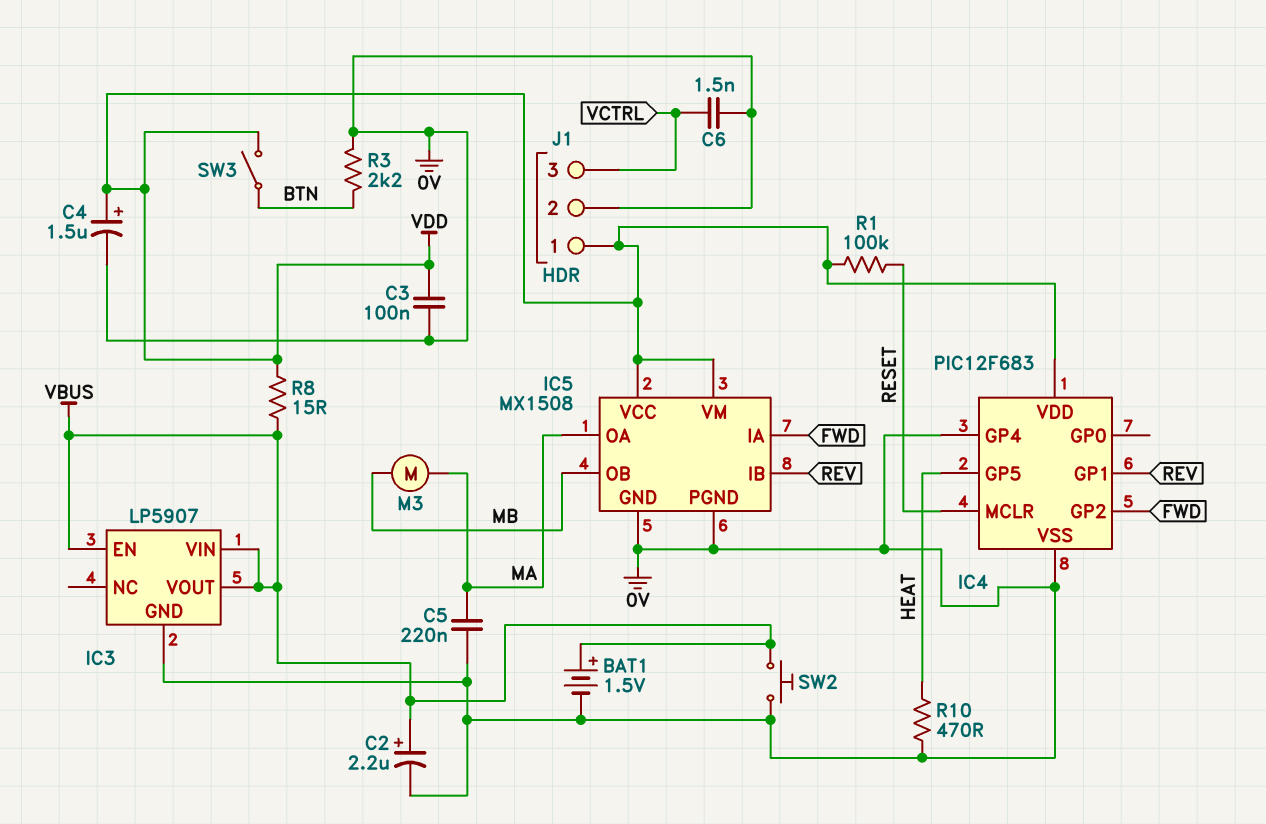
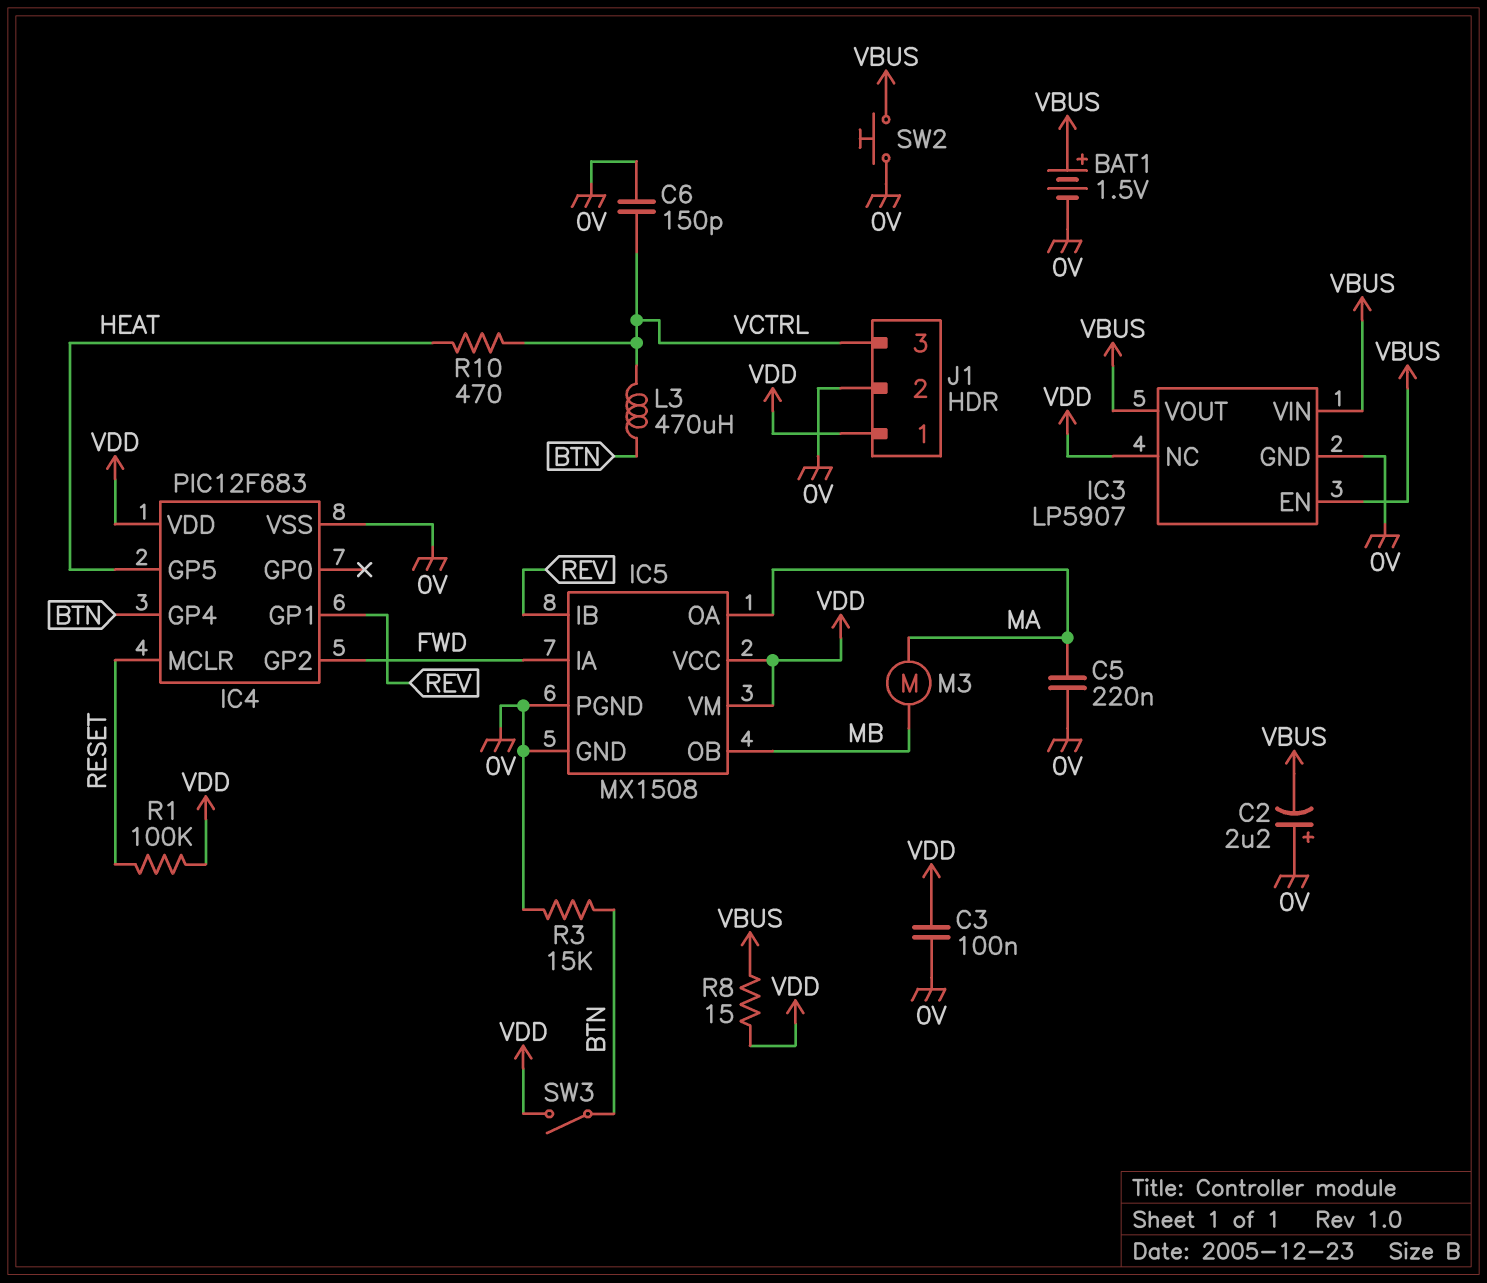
C2: 2.2uF (plus VBUS, minus 0V) -> 2.2uF (plus 0V, minus VBUS)
C4: 1.5uF (plus VDD, minus 0V) -> none
C6: 1.5nF (0V, VCTRL) -> 150pF (0V, VCTRL)
IC3 pin NC: none -> VDD
IC4 pin GP4: 0V -> BTN
L3: none -> 470uH (BTN, VCTRL)
R3: 2.2k (0V, BTN) -> 15k (0V, BTN)
R10: 470 (0V, HEAT) -> 470 (HEAT, VCTRL)

